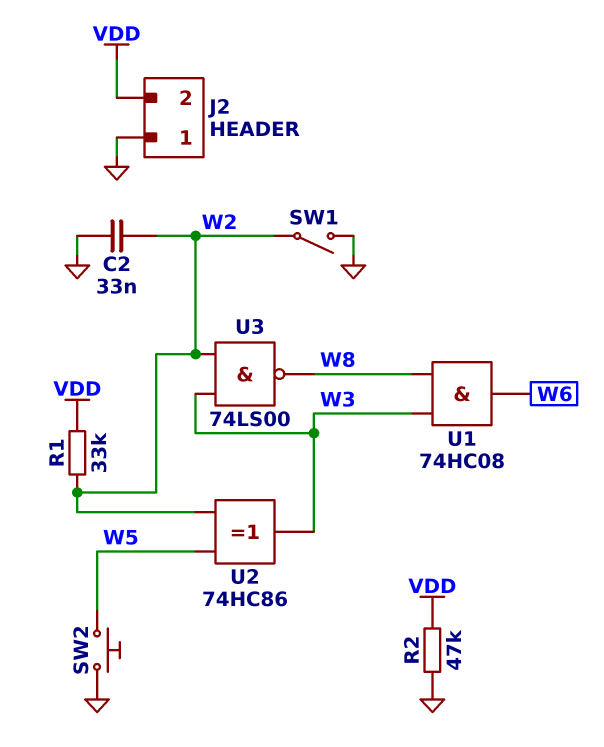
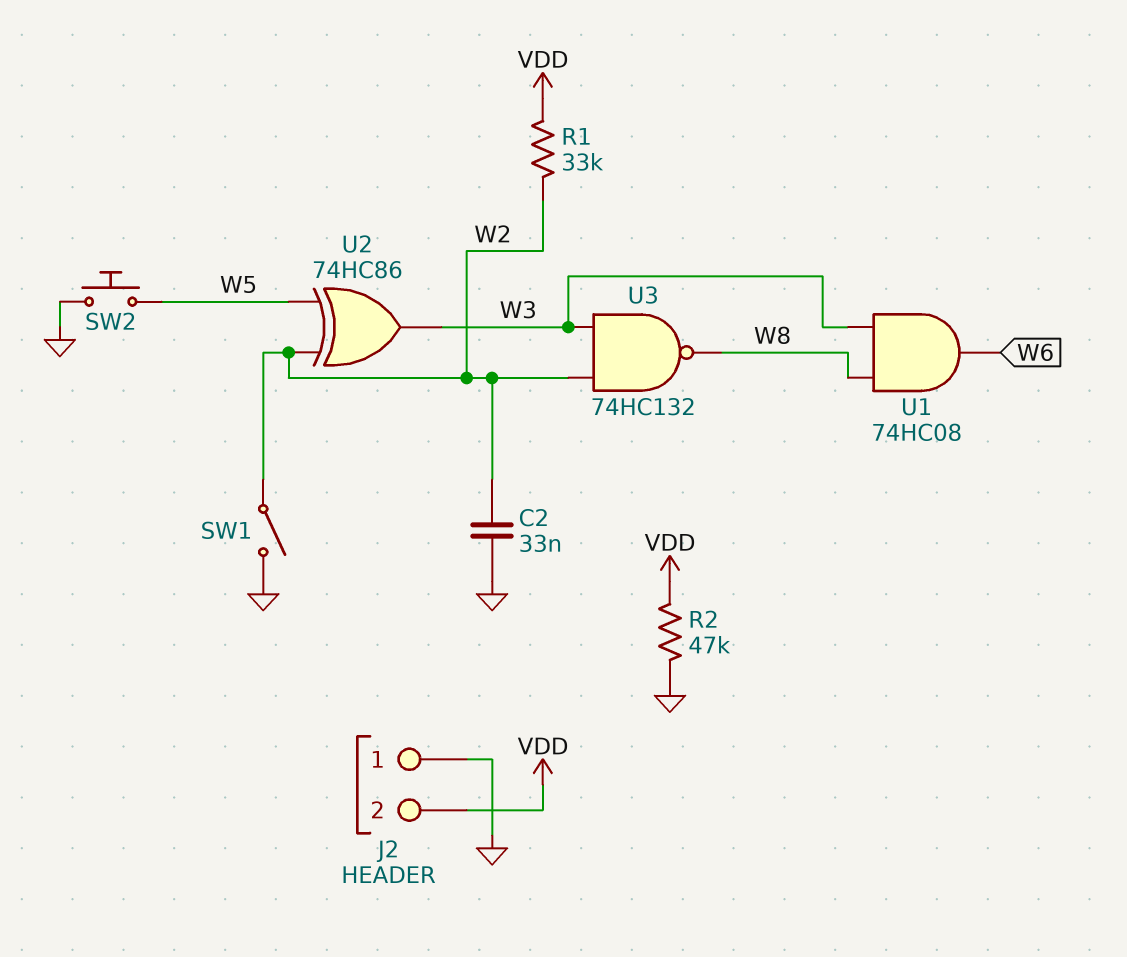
U3: NAND 74LS00 (in W2, in W3, out W8) -> NAND 74HC132 (in W2, in W3, out W8)

